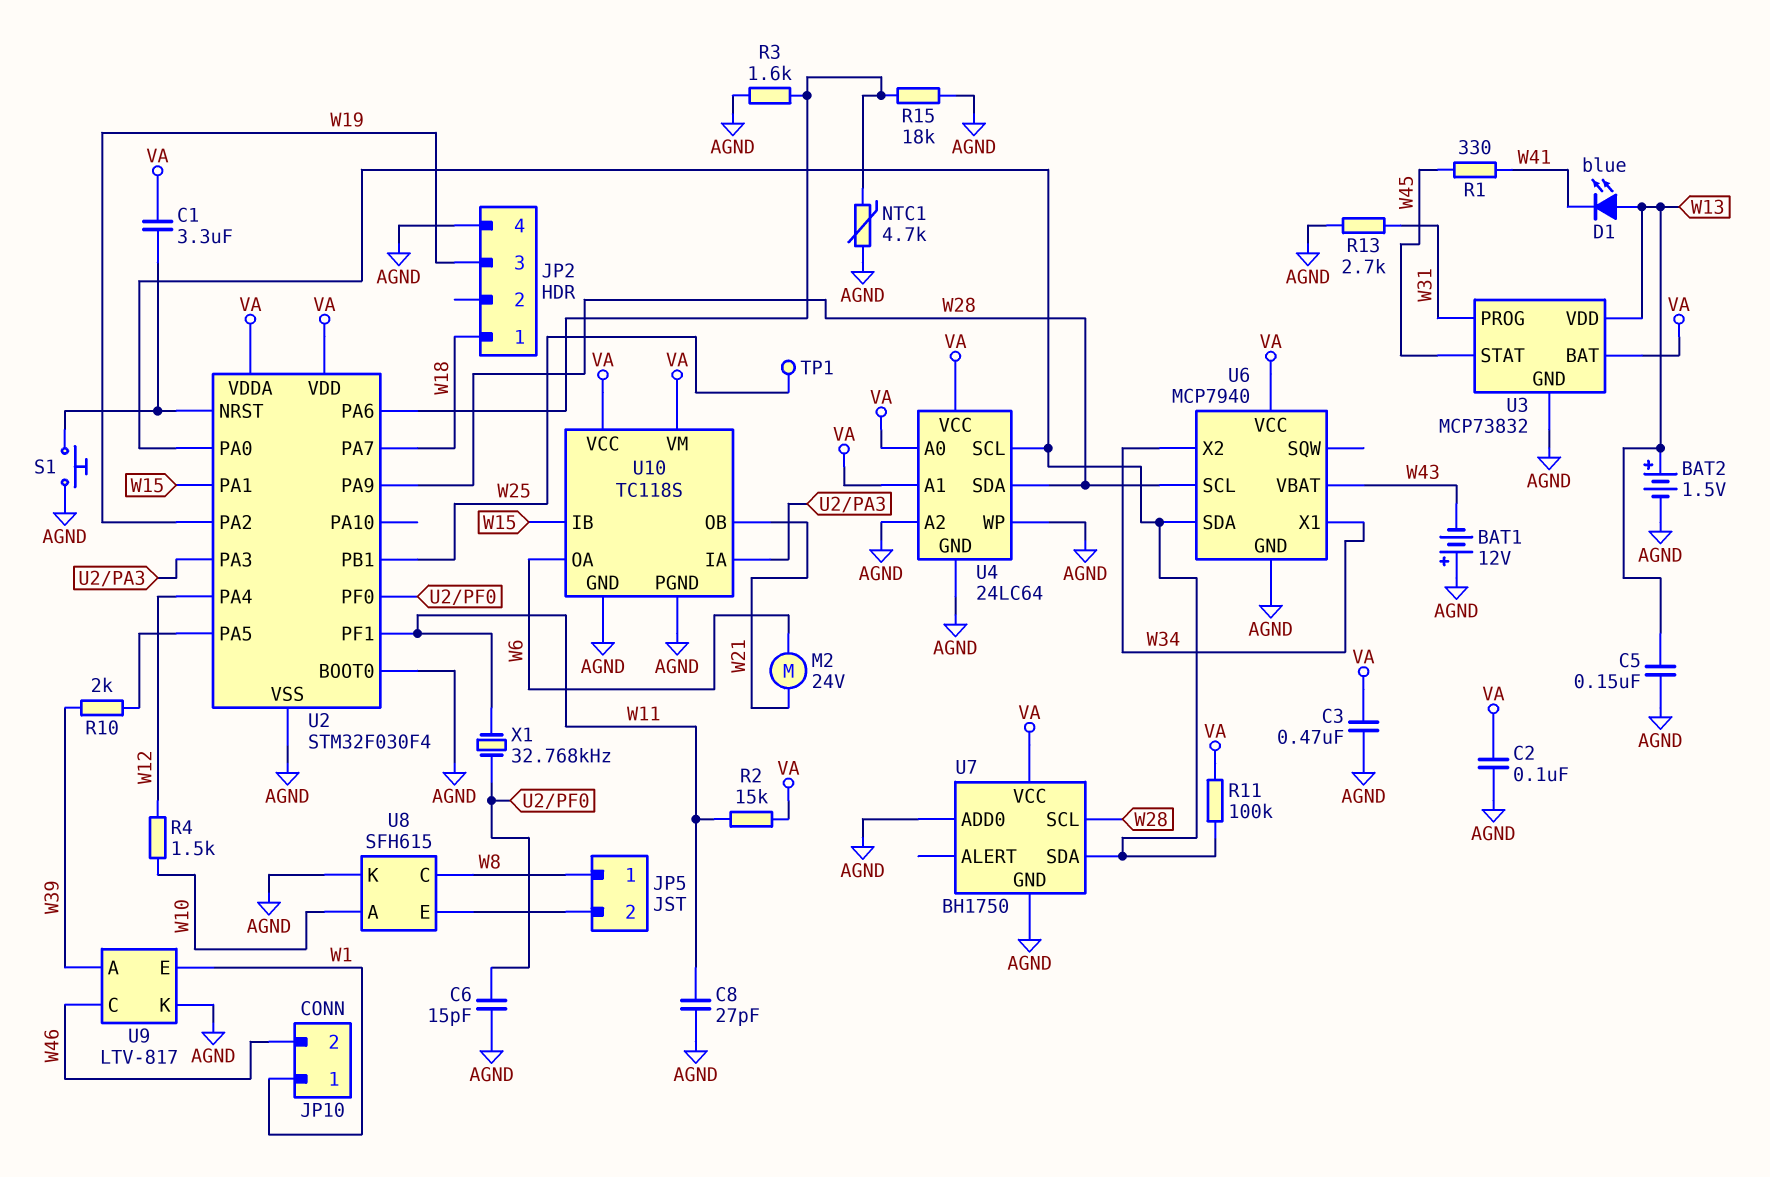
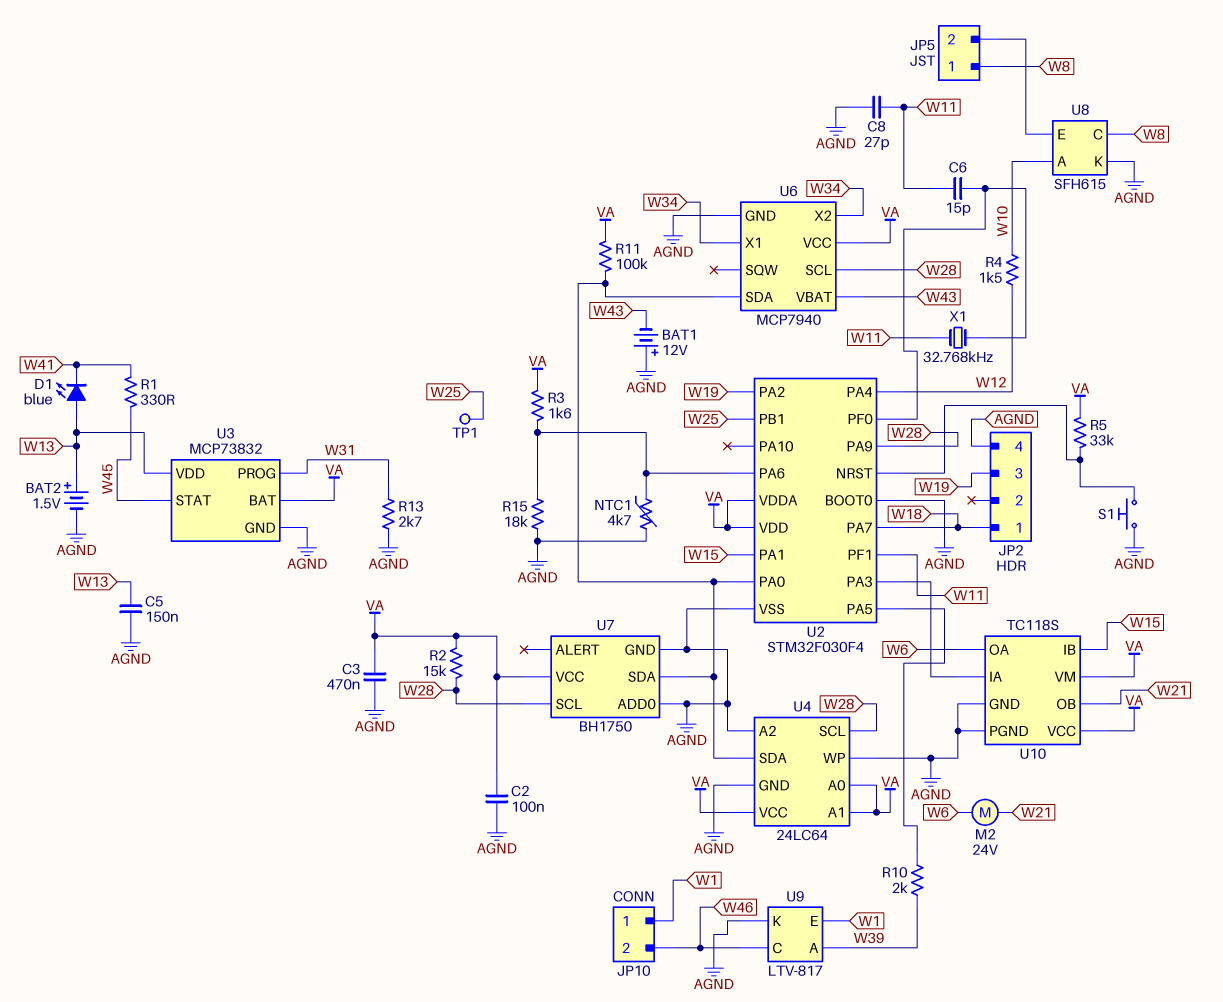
C1: 3.3uF (U2/NRST, VA) -> none
C6: 15pF (AGND, U2/PF0) -> 15pF (U2/PF0, W11)
R2: 15k (VA, W11) -> 15k (VA, W28)
R3: 1.6k (AGND, U2/PA6) -> 1.6k (U2/PA6, VA)
R5: none -> 33k (U2/NRST, VA)
U4 pin SCL: U2/PA0 -> W28
U4 pin SDA: W28 -> U2/PA0

